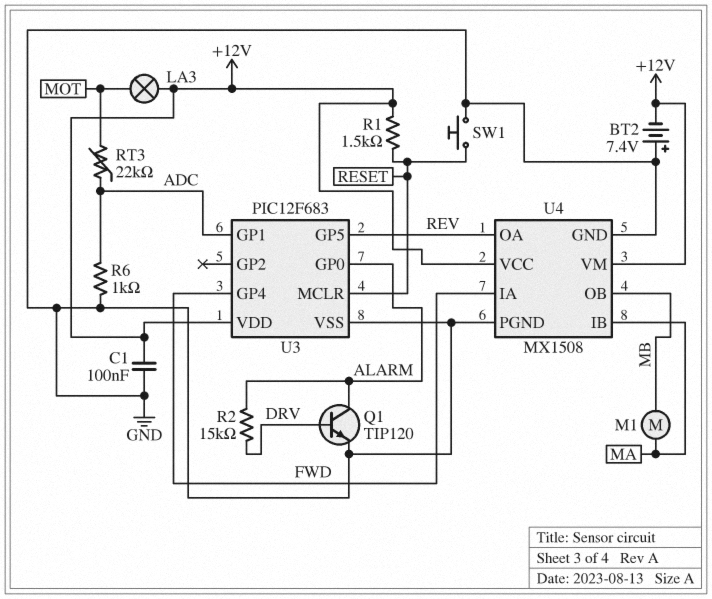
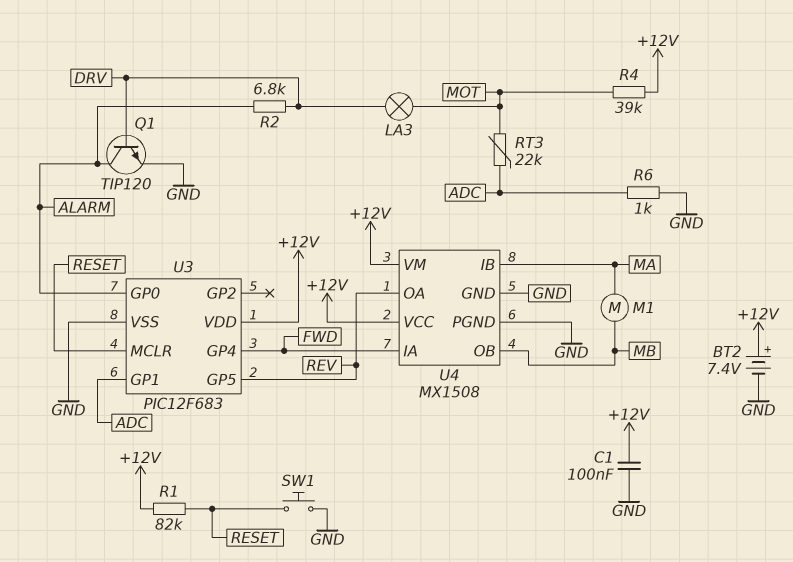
BT2: 7.4V (plus GND, minus +12V) -> 7.4V (plus +12V, minus GND)
LA3: lamp (+12V, MOT) -> lamp (DRV, MOT)
R1: 1.5k (+12V, RESET) -> 82k (+12V, RESET)
R2: 15k (ALARM, DRV) -> 6.8k (ALARM, DRV)
R4: none -> 39k (+12V, MOT)

